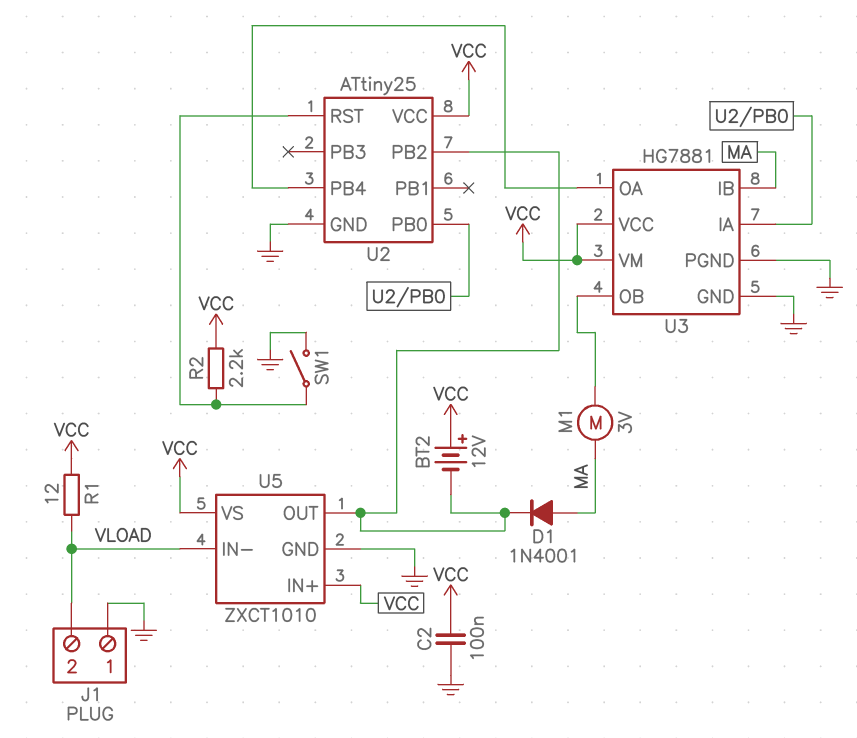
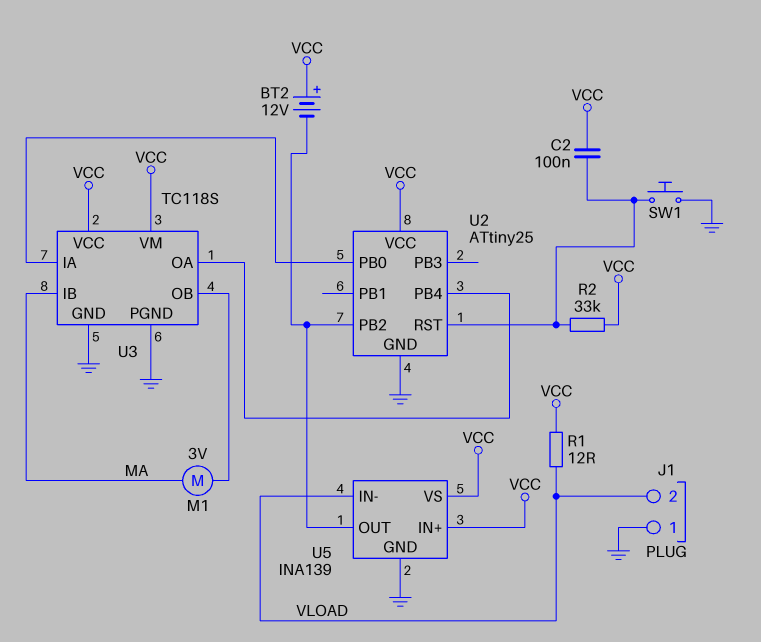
C2: 100nF (GND, VCC) -> 100nF (U2/RST, VCC)
D1: diode 1N4001 (A MA, K U2/PB2) -> none
R2: 2.2k (U2/RST, VCC) -> 33k (U2/RST, VCC)
SW1: switch (GND, U2/RST) -> button (GND, U2/RST)
U3: HG7881 -> TC118S
U5: ZXCT1010 -> INA139

